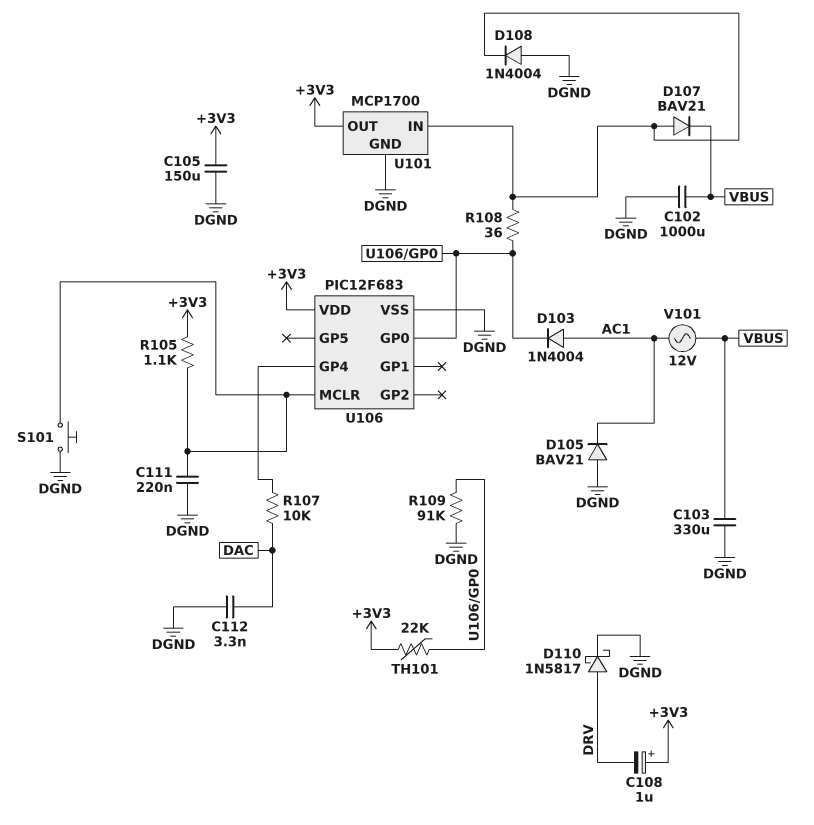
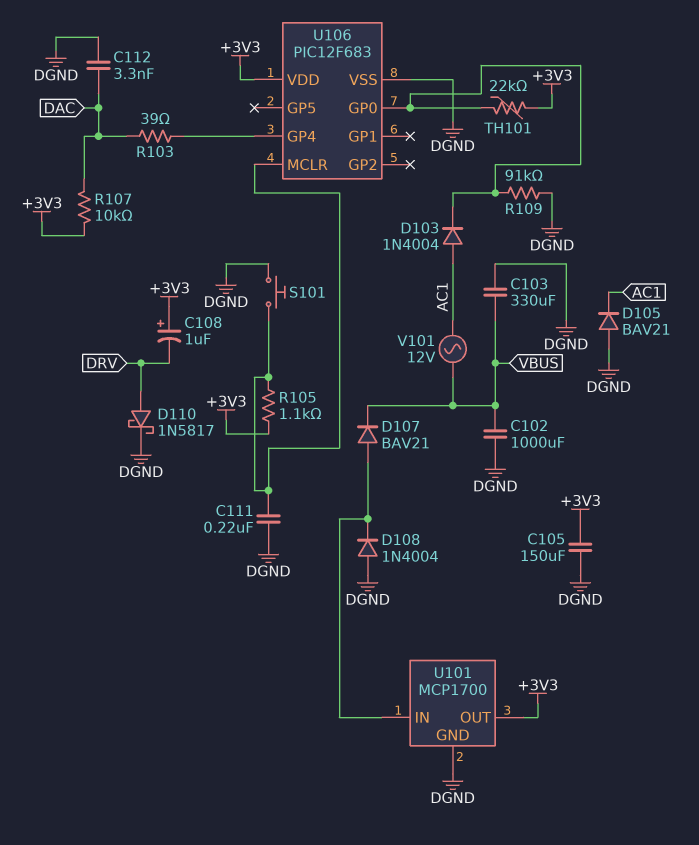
R103: none -> 39 (DAC, U106/GP4)
R107: 10k (DAC, U106/GP4) -> 10k (+3V3, DAC)
R108: 36 (U101/IN, U106/GP0) -> none

